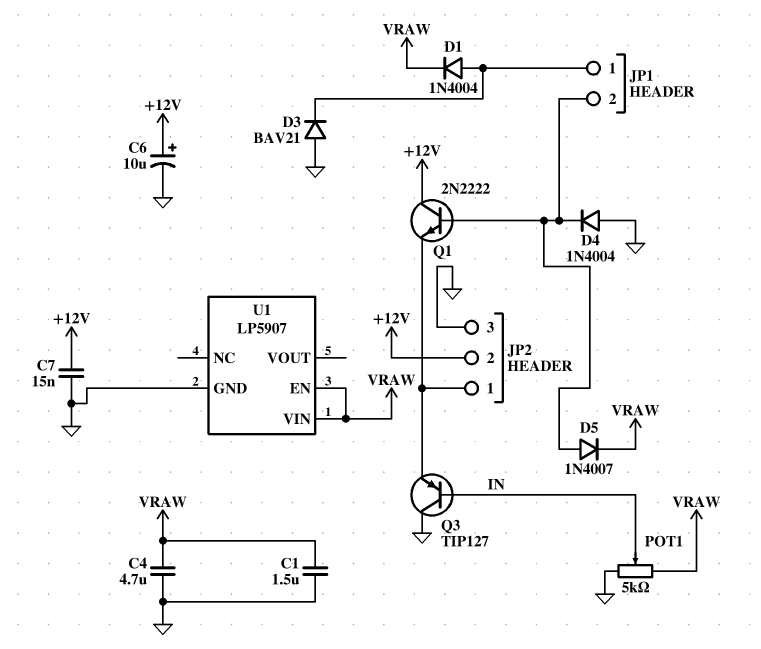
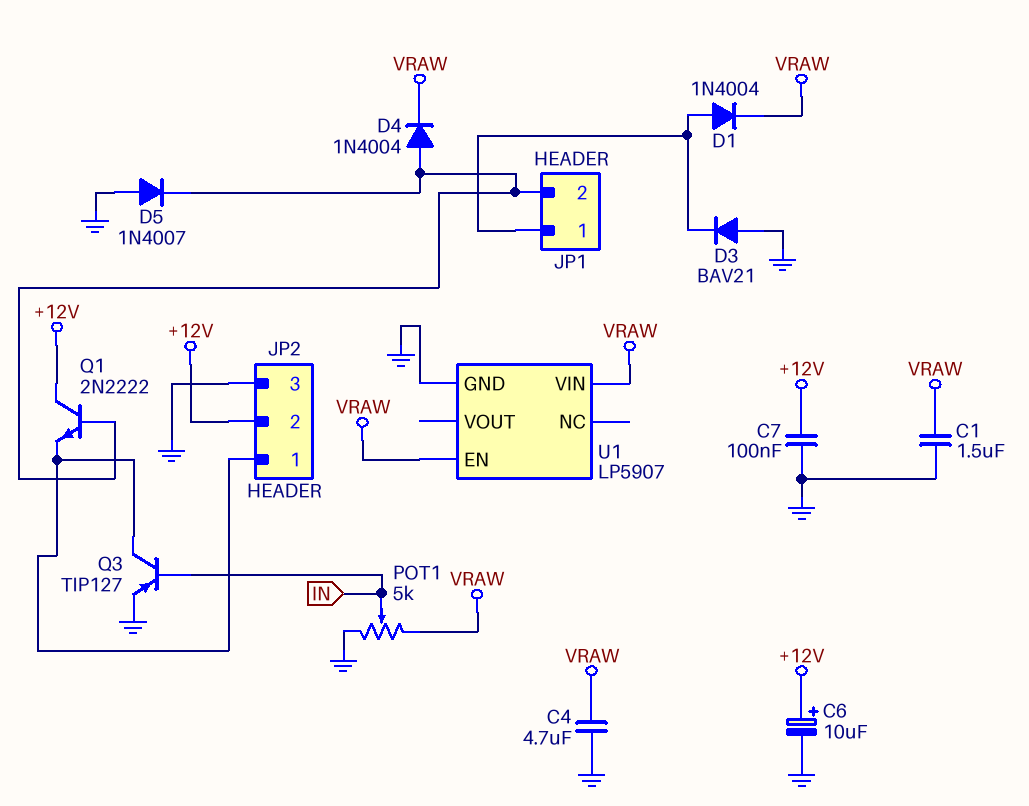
C7: 15nF (+12V, GND) -> 100nF (+12V, GND)
D4: diode 1N4004 (A GND, K JP1/2) -> diode 1N4004 (A JP1/2, K VRAW)
D5: diode 1N4007 (A JP1/2, K VRAW) -> diode 1N4007 (A GND, K JP1/2)
Q3: PNP TIP127 (B IN, C GND, E JP2/1) -> PNP TIP127 (B IN, C JP2/1, E GND)

